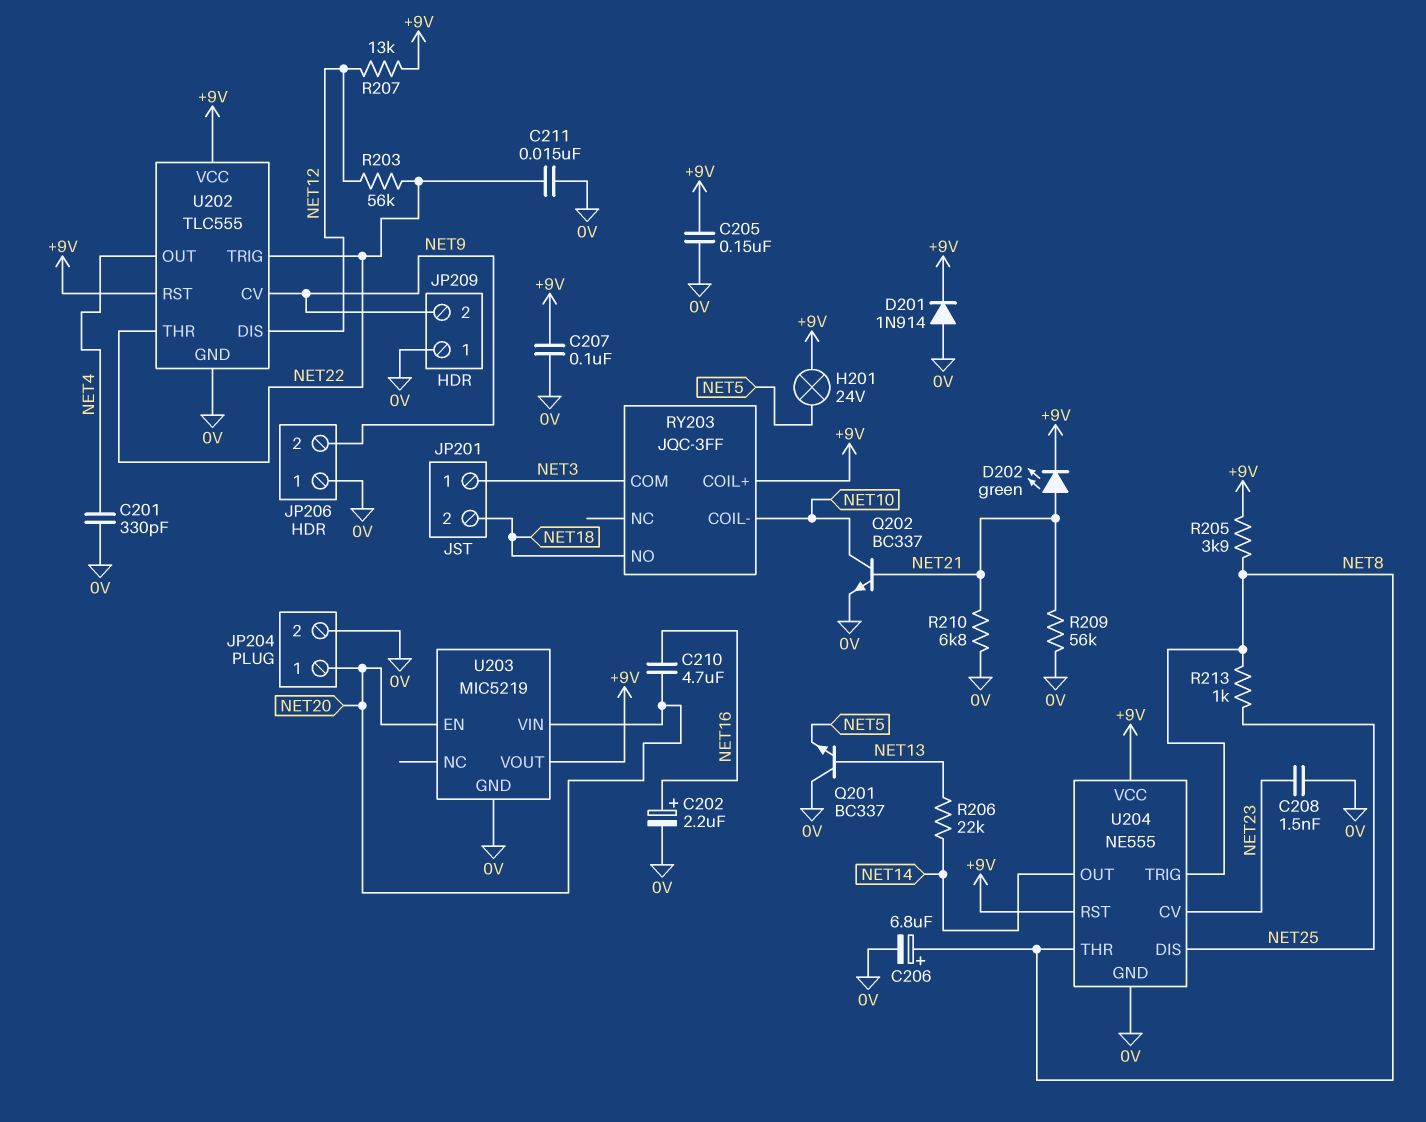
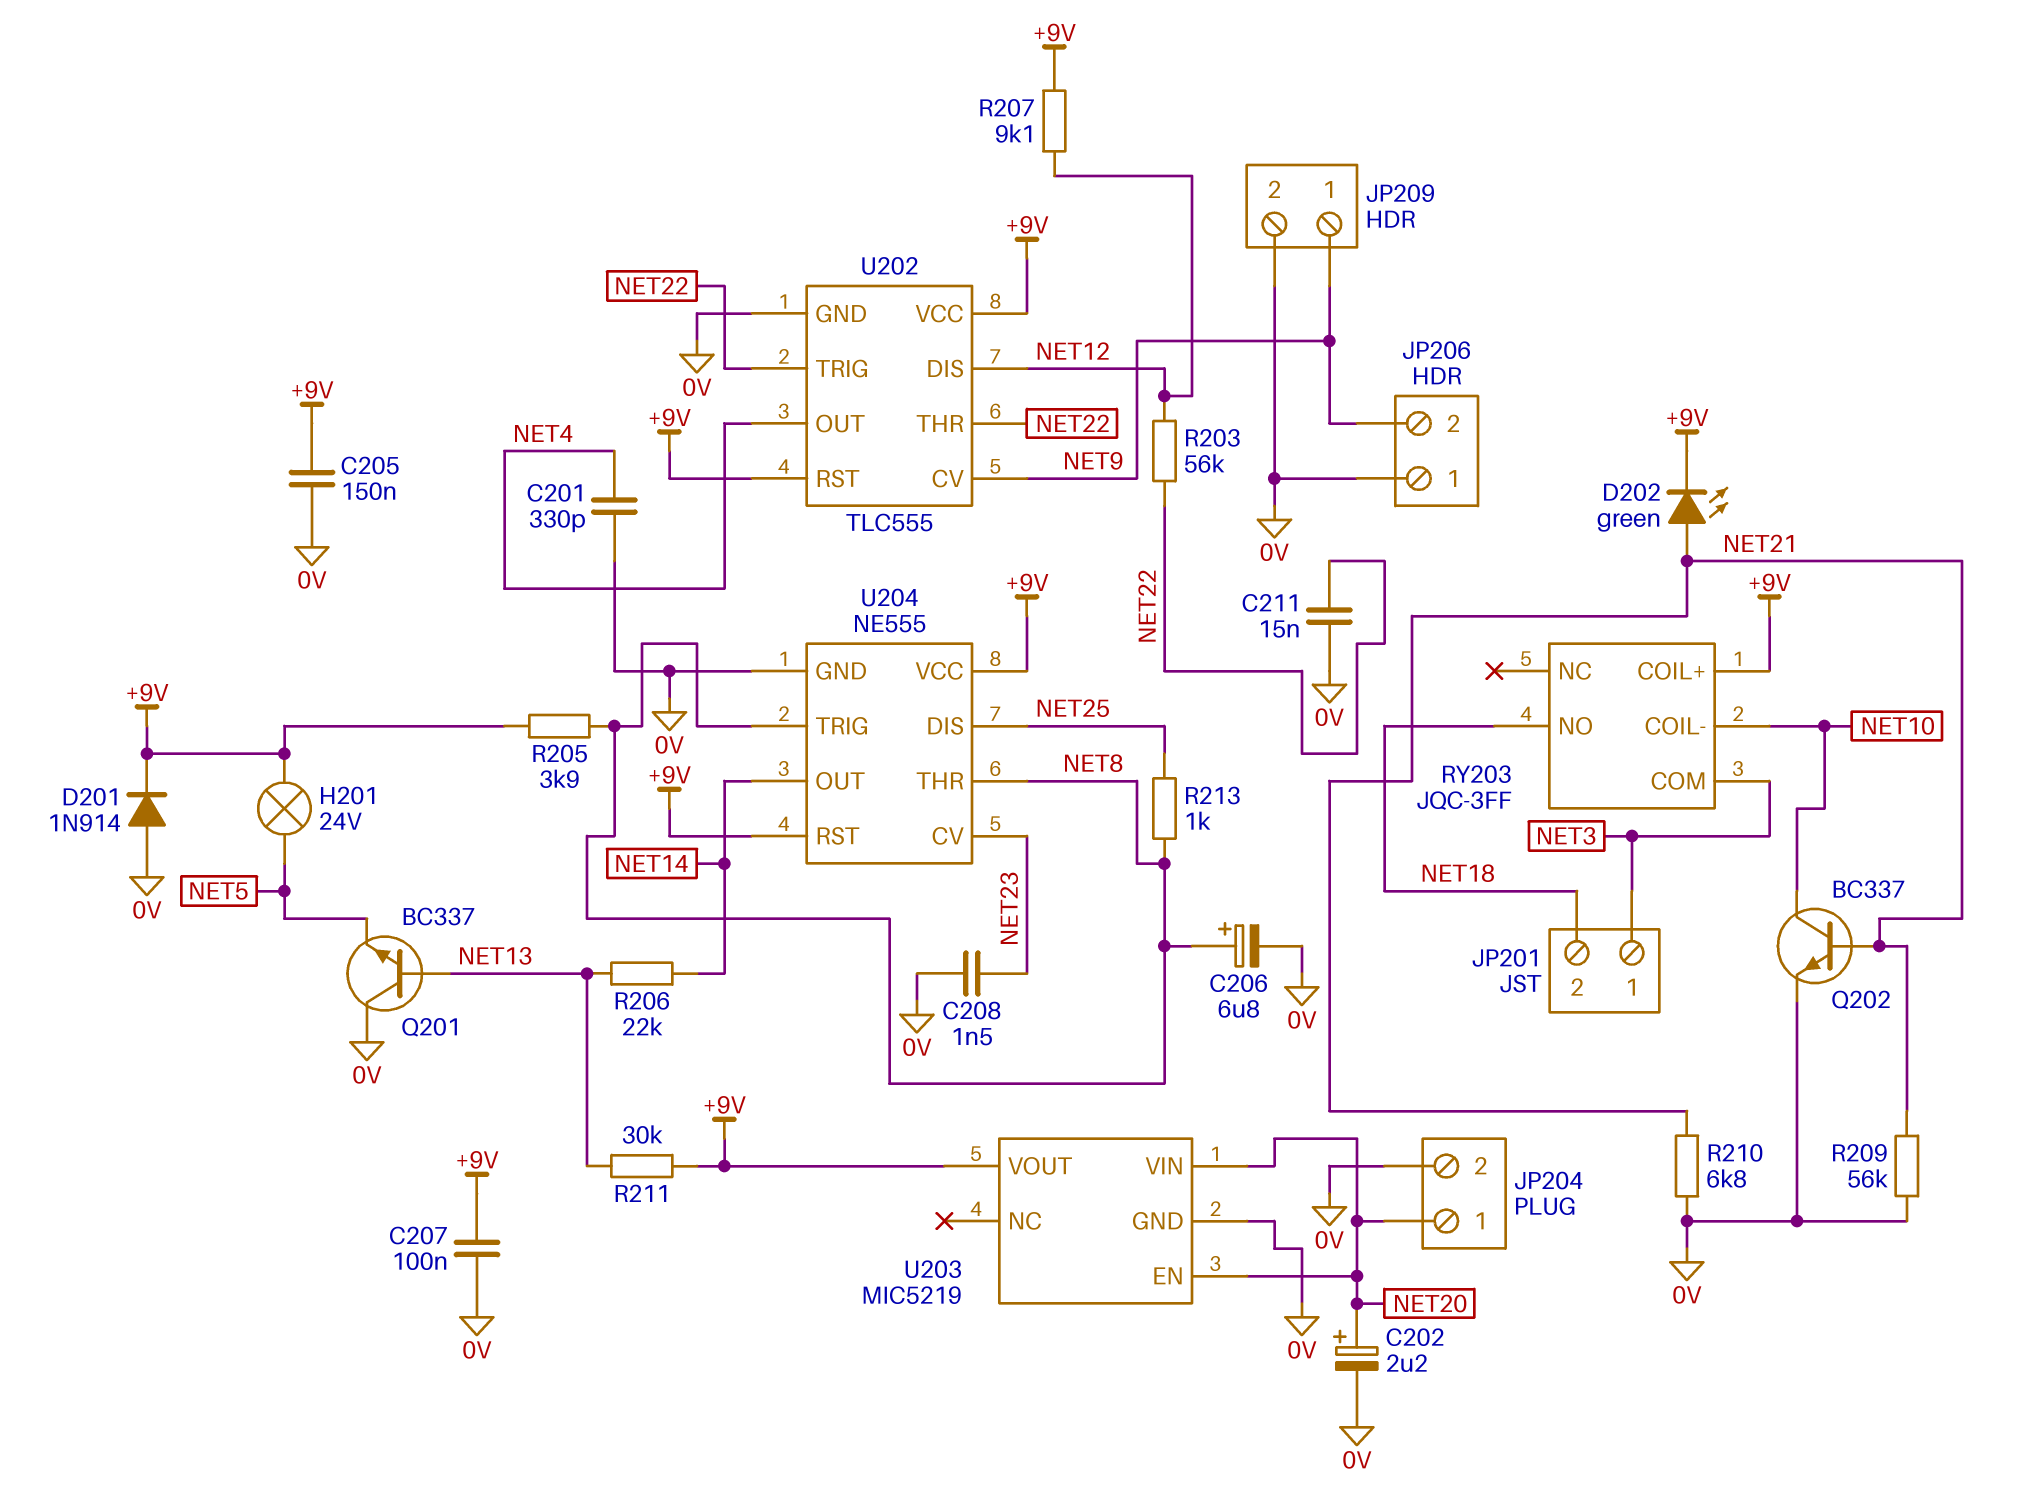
C202: 2.2uF (plus NET16, minus 0V) -> 2.2uF (plus NET20, minus 0V)
C210: 4.7uF (NET16, NET20) -> none
JP209 pin 1: 0V -> NET9
JP209 pin 2: NET9 -> 0V
R207: 13k (+9V, NET12) -> 9.1k (+9V, NET12)
R211: none -> 30k (+9V, NET13)

